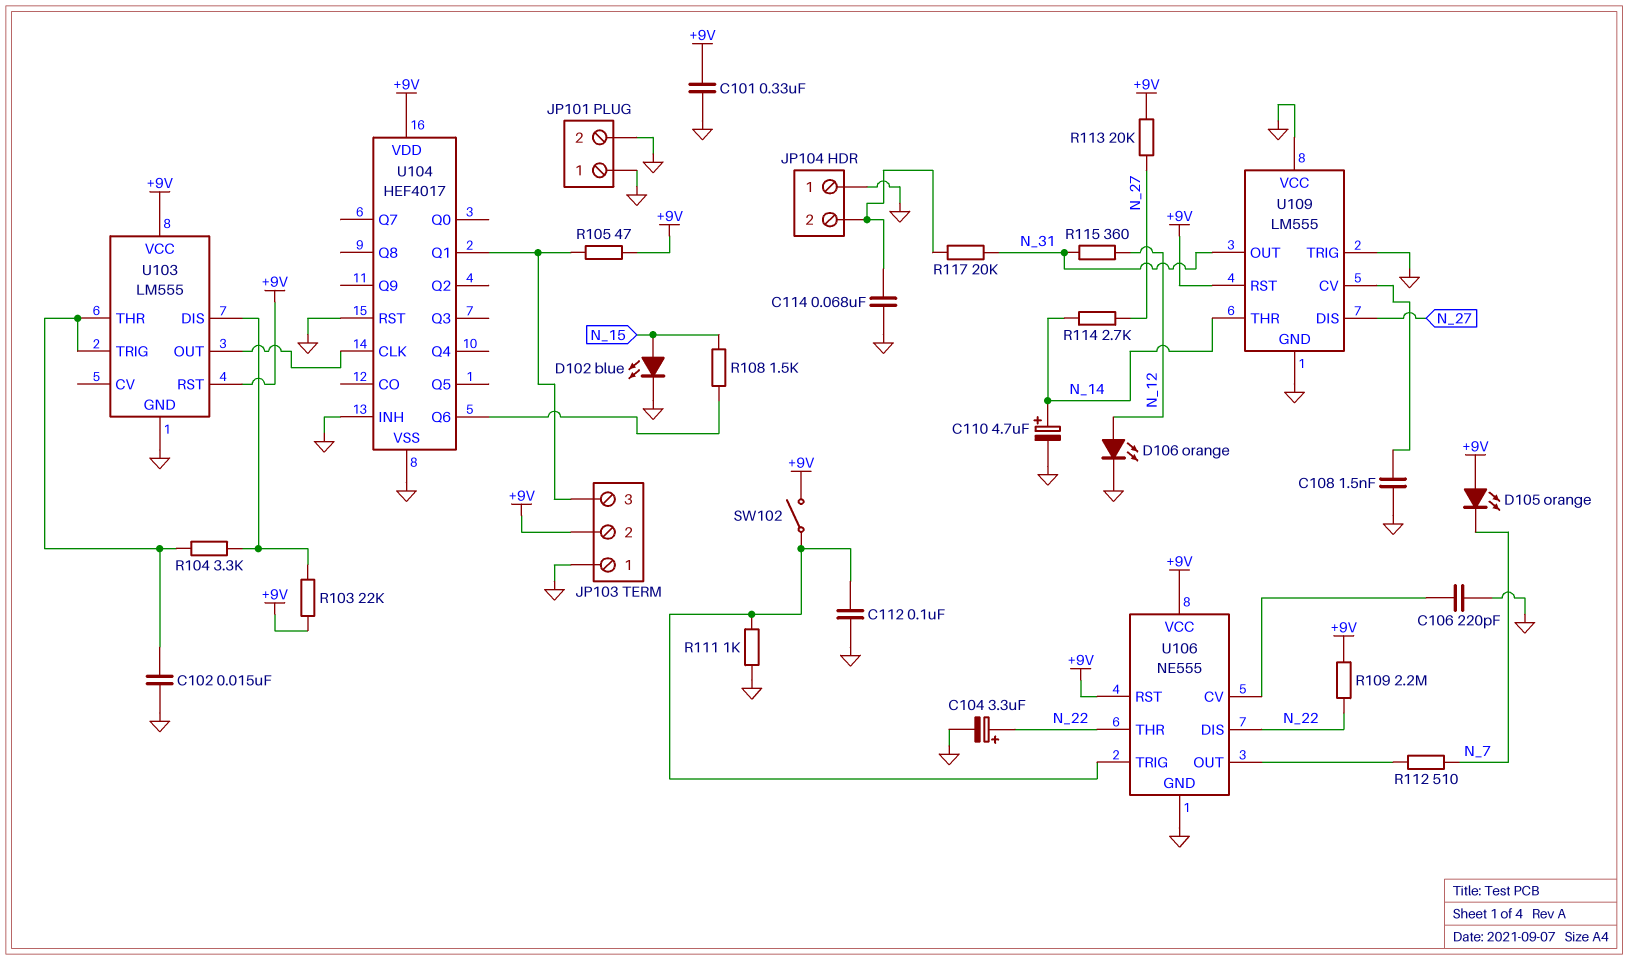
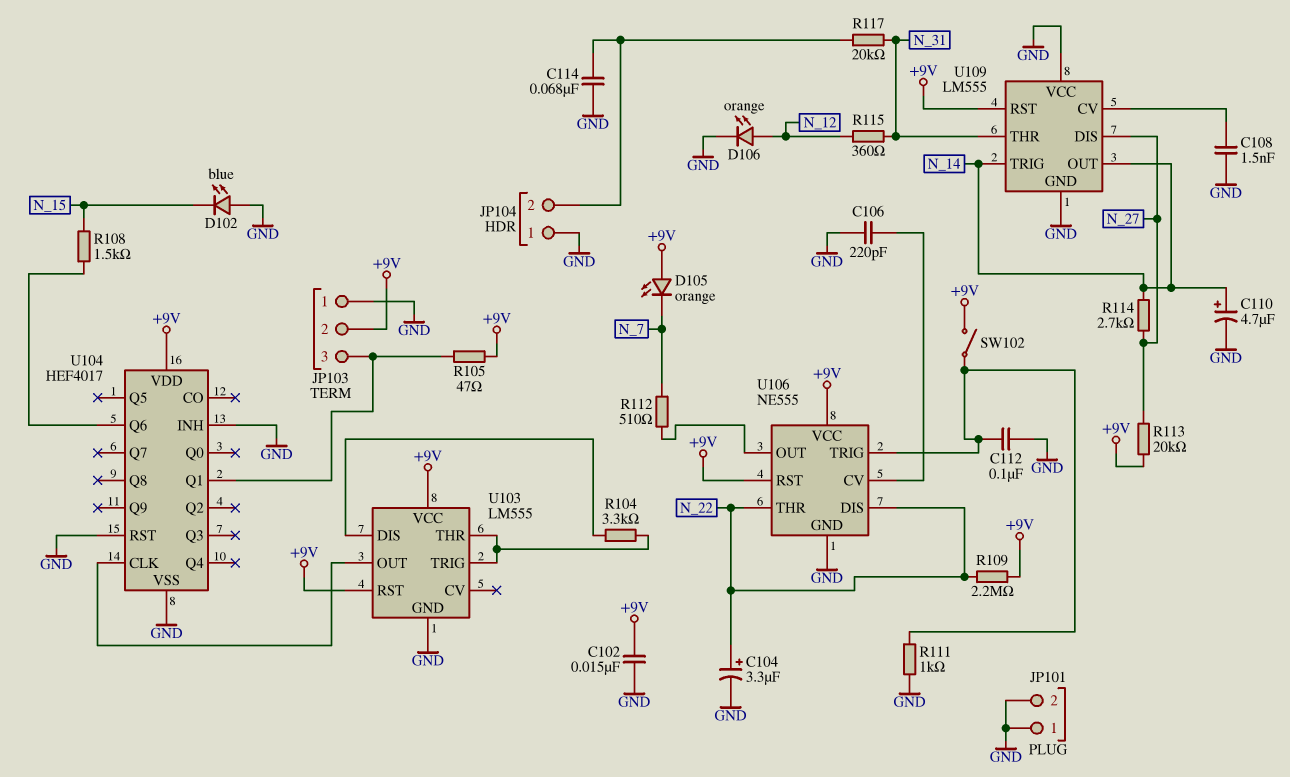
C101: 330nF (+9V, GND) -> none
C102: 15nF (GND, U103/THR) -> 15nF (+9V, GND)
D102: LED blue (A N_15, K GND) -> LED blue (A GND, K N_15)
R103: 22k (+9V, U103/DIS) -> none
U109 pin OUT: N_31 -> N_14
U109 pin THR: N_14 -> N_31
U109 pin TRIG: GND -> N_14

